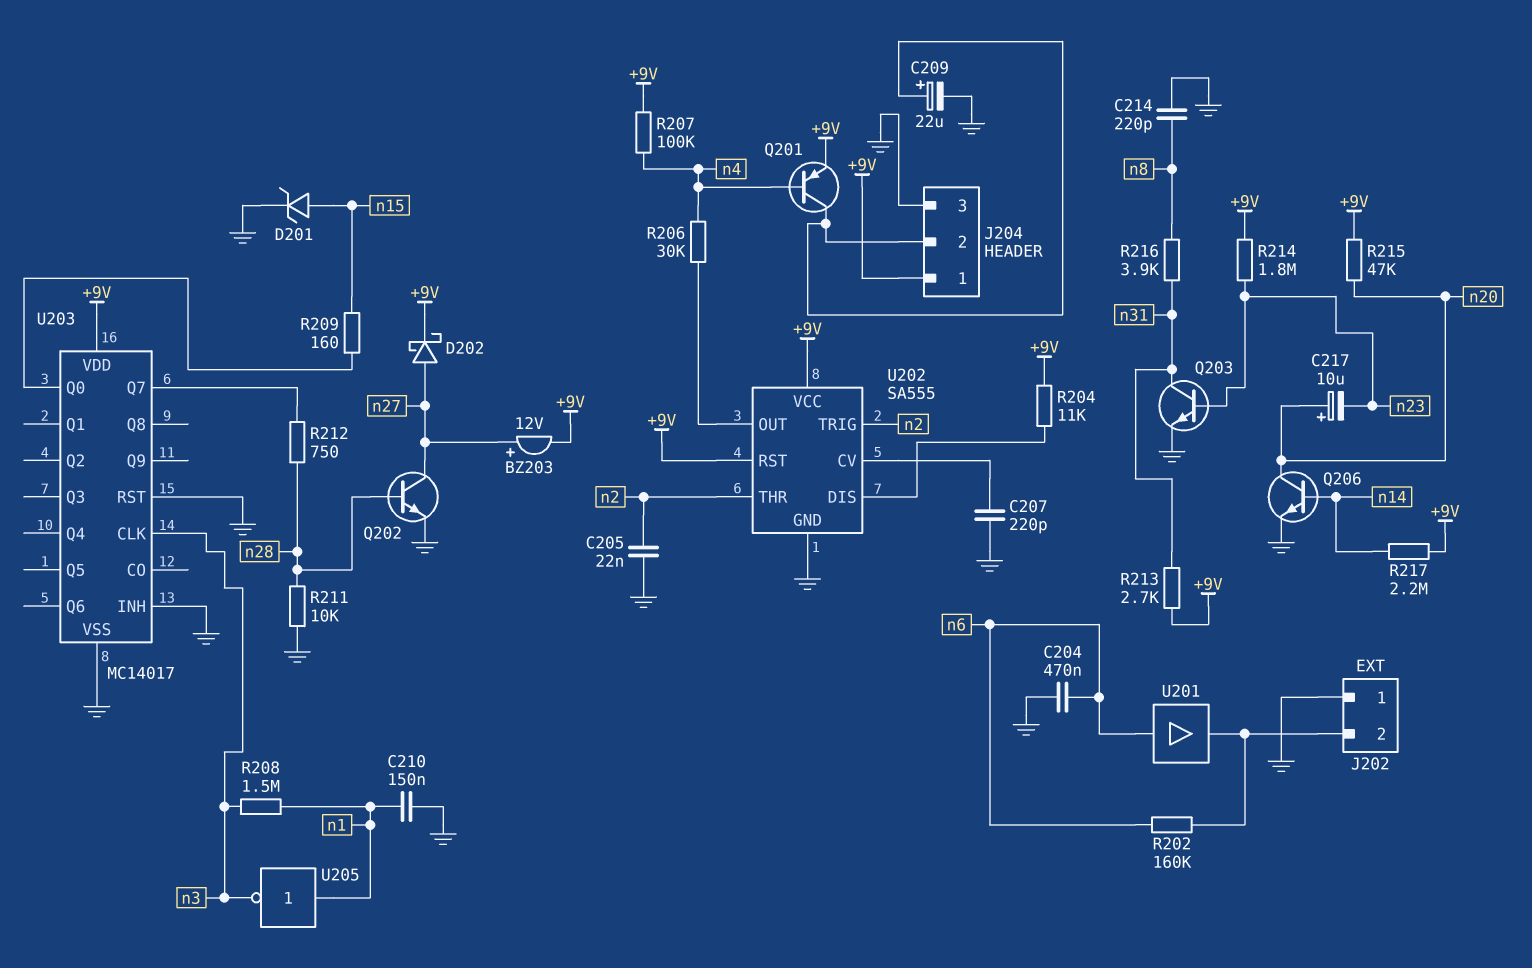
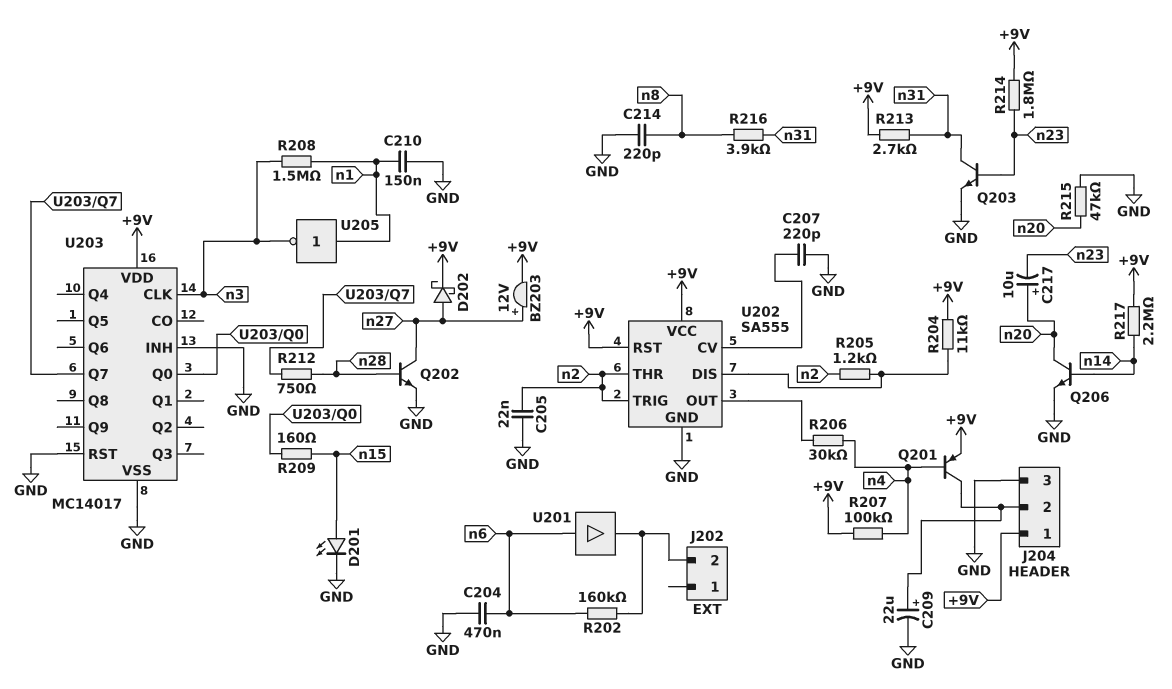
D201: zener (A n15, K GND) -> LED (A n15, K GND)
J202 pin 1: GND -> none
R205: none -> 1.2k (U202/DIS, n2)
R211: 10k (GND, n28) -> none
R215: 47k (+9V, n20) -> 47k (GND, n20)

